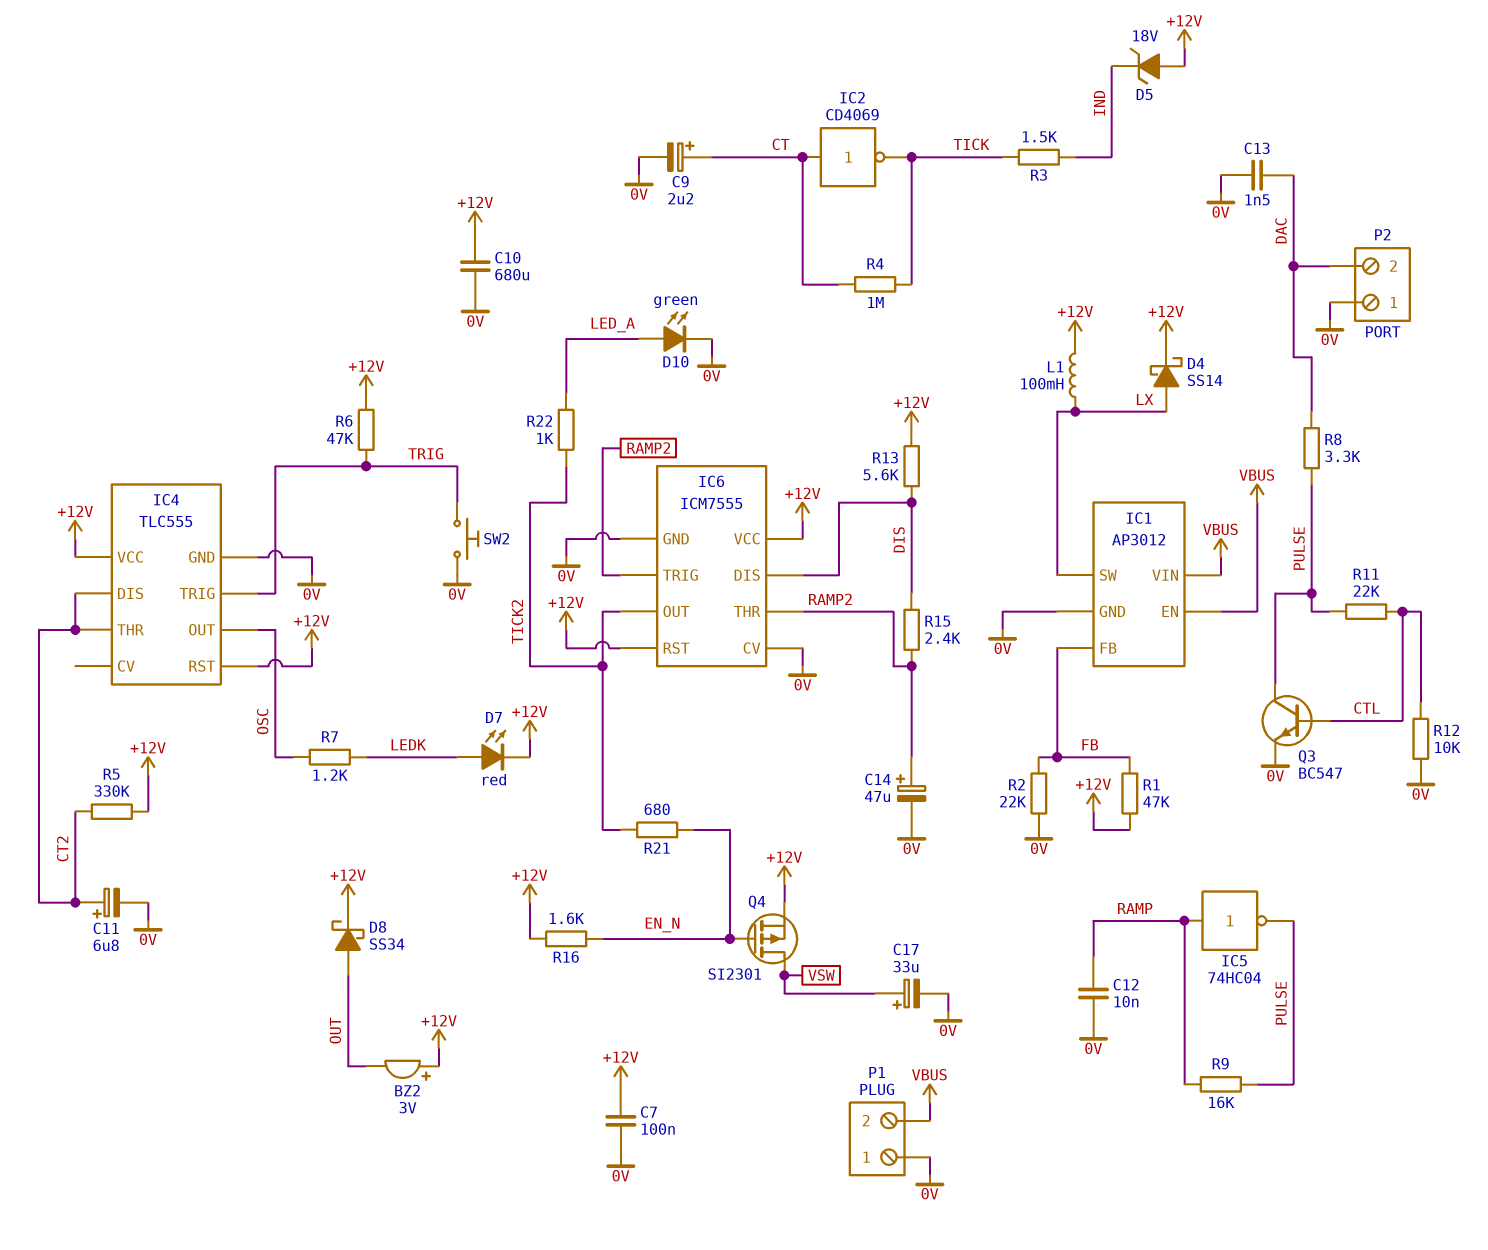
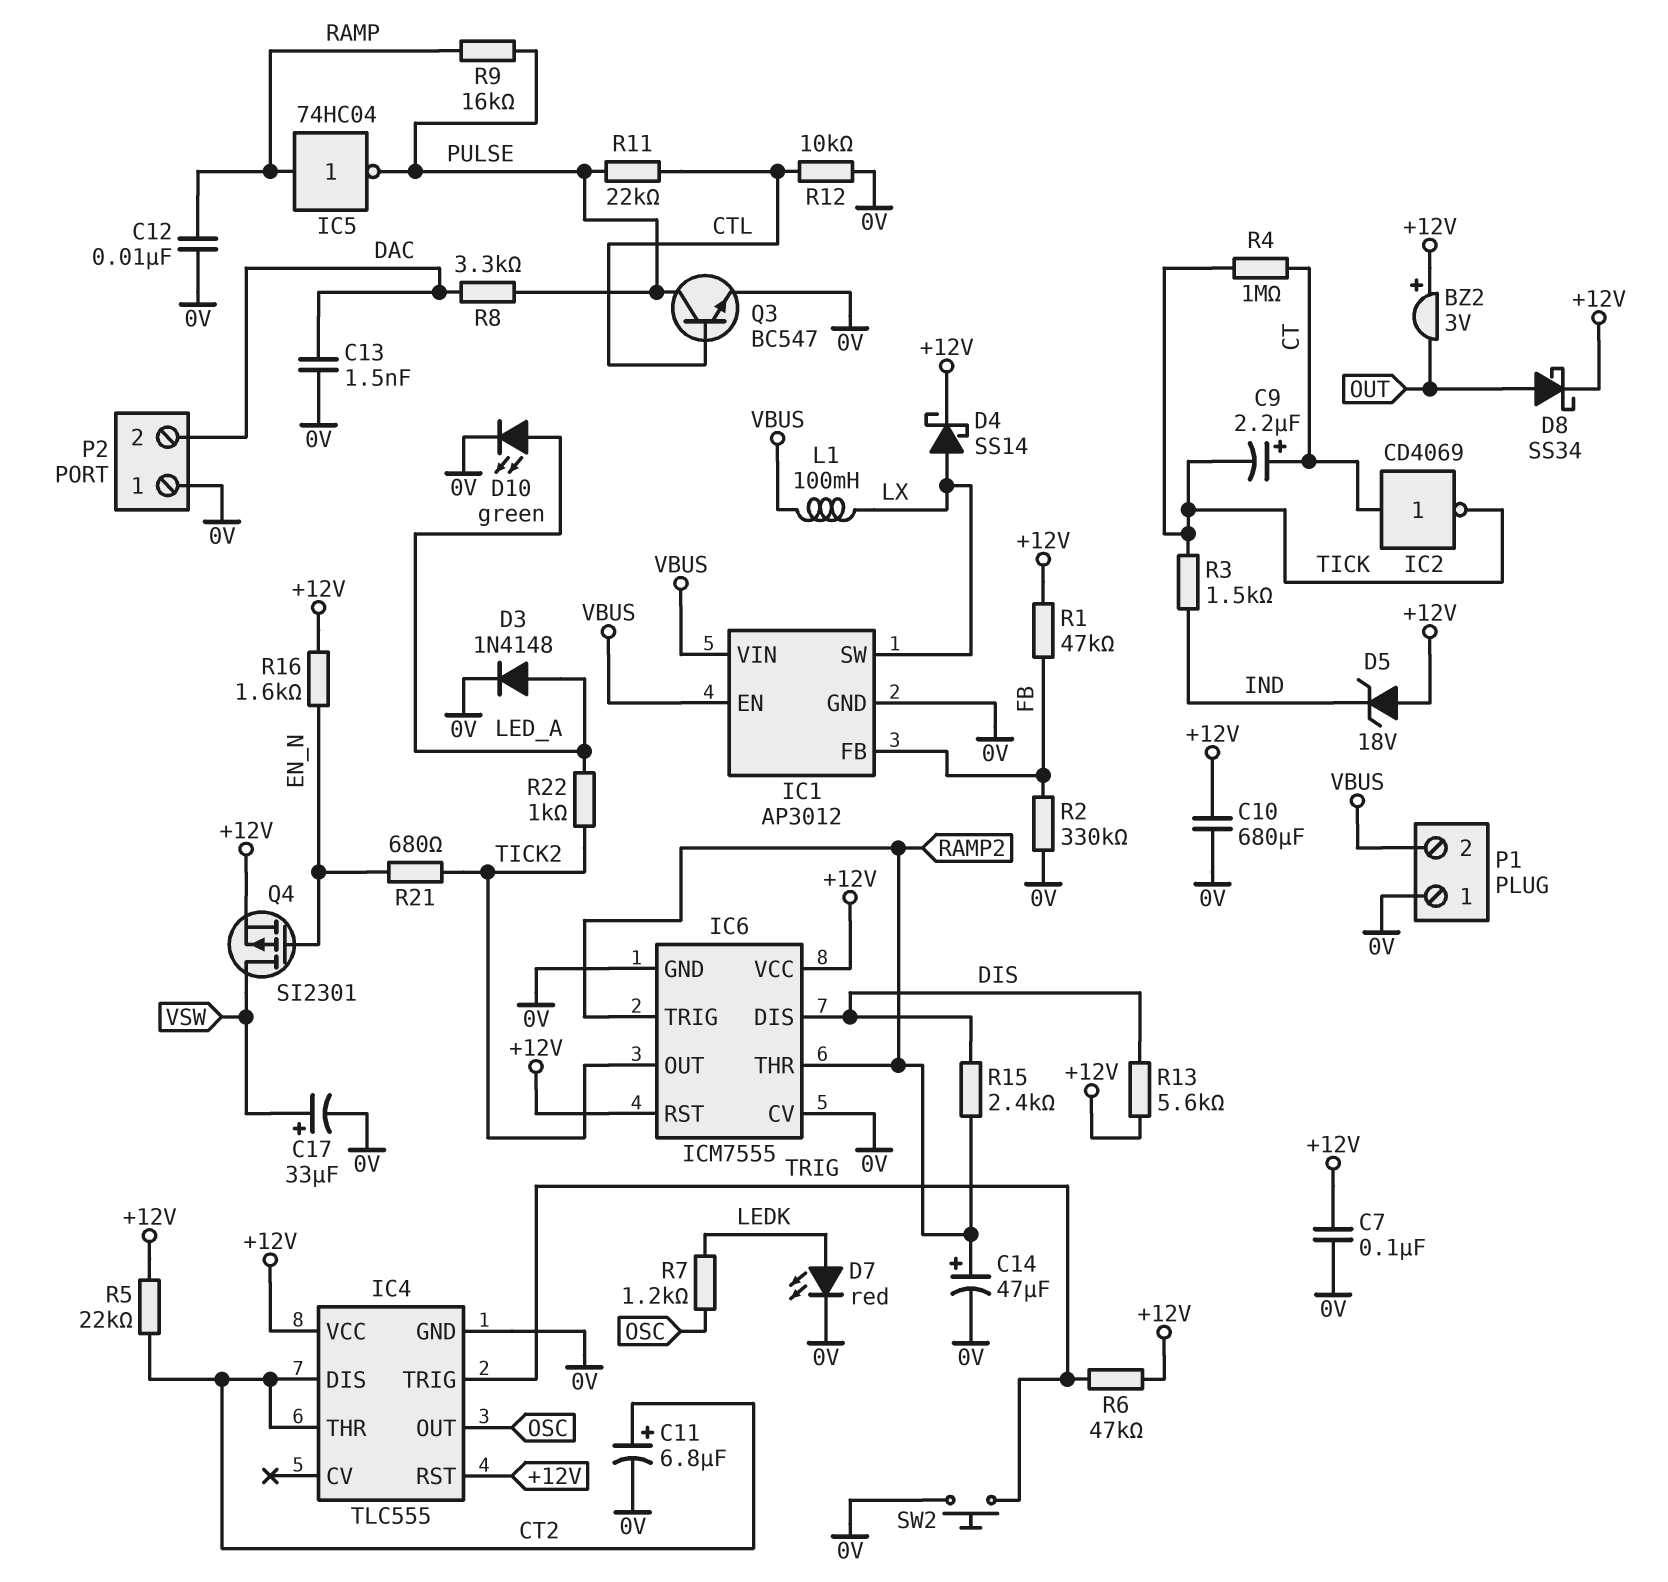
C9: 2.2uF (plus CT, minus 0V) -> 2.2uF (plus CT, minus TICK)
D3: none -> diode 1N4148 (A LED_A, K 0V)
D7: LED red (A LEDK, K +12V) -> LED red (A LEDK, K 0V)
L1: 100mH (+12V, LX) -> 100mH (LX, VBUS)
R2: 22k (0V, FB) -> 330k (0V, FB)
R5: 330k (+12V, CT2) -> 22k (+12V, CT2)

